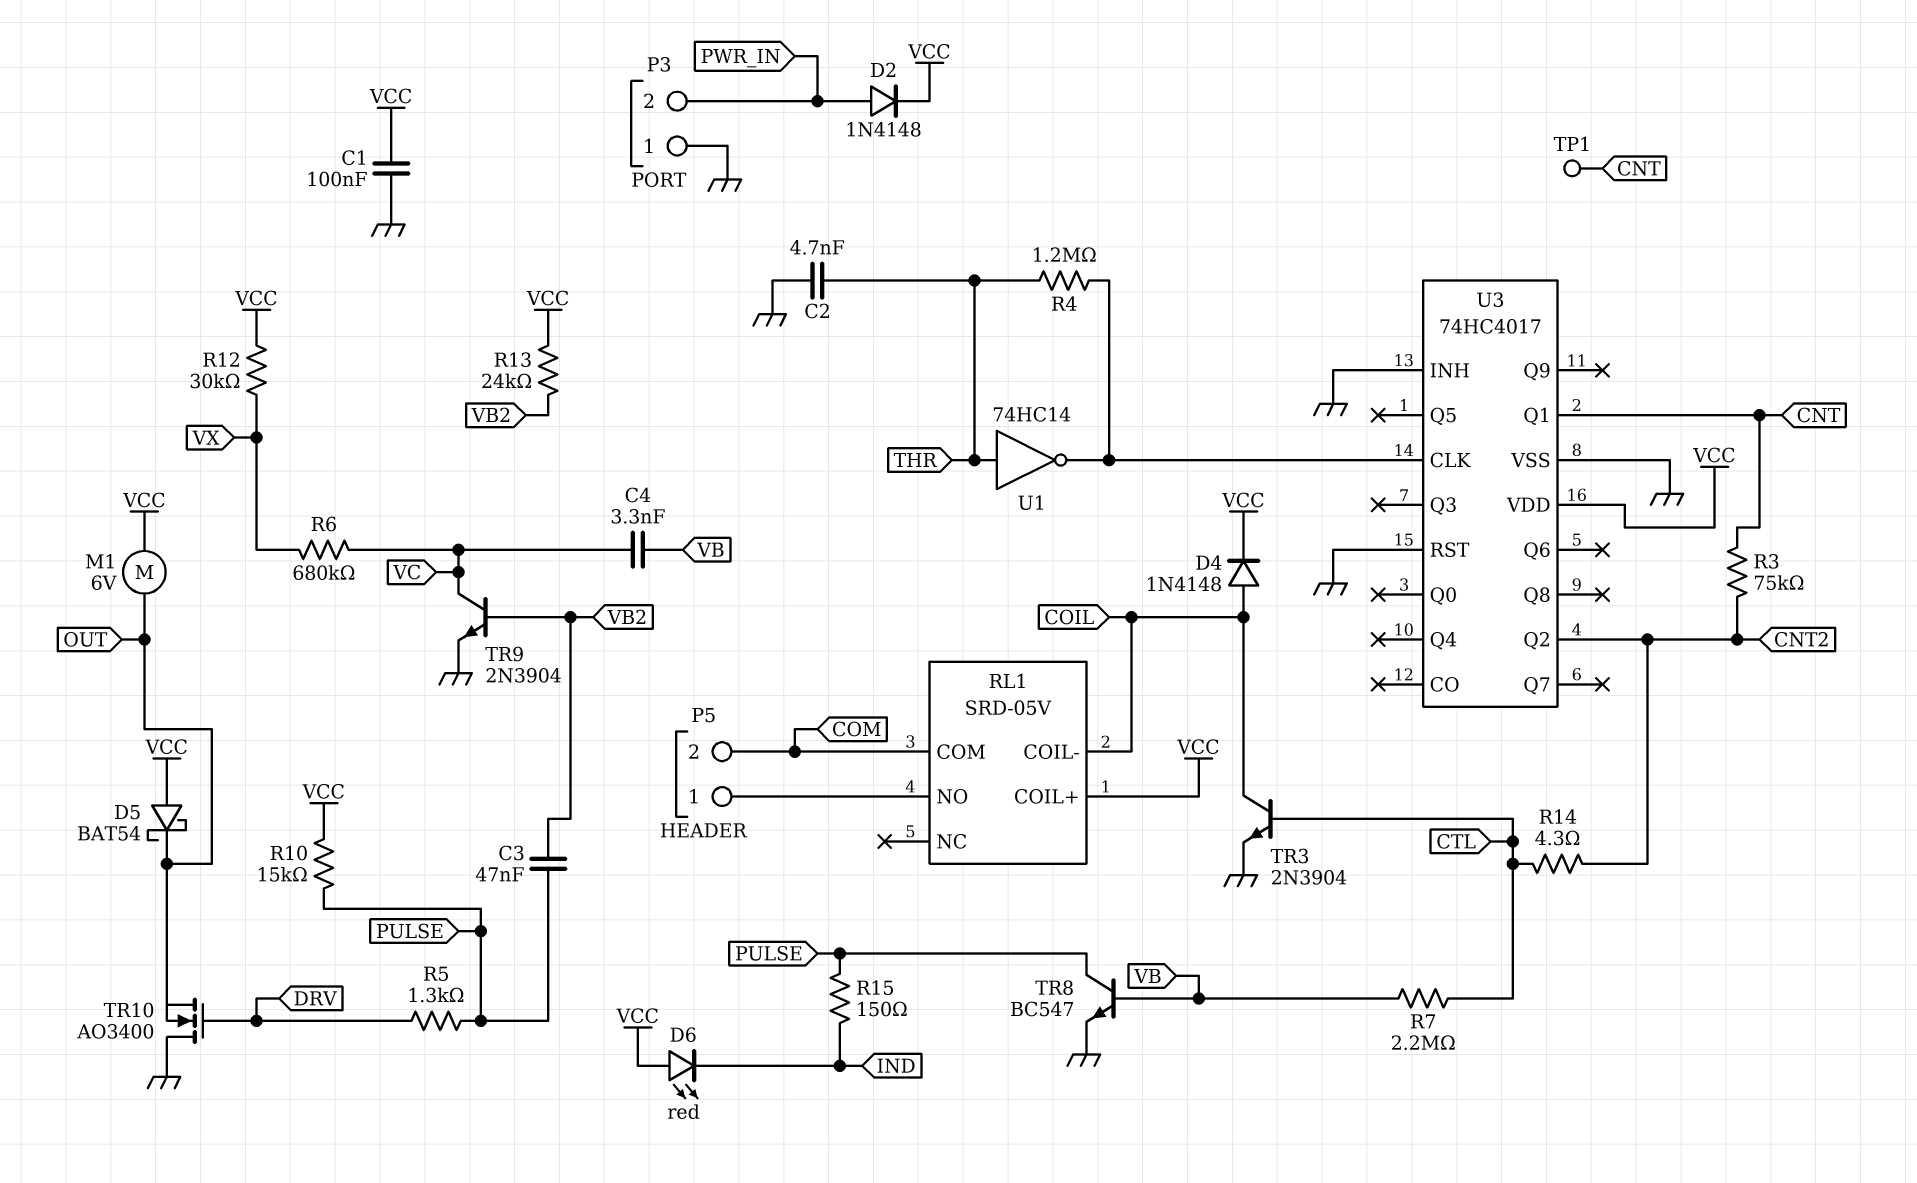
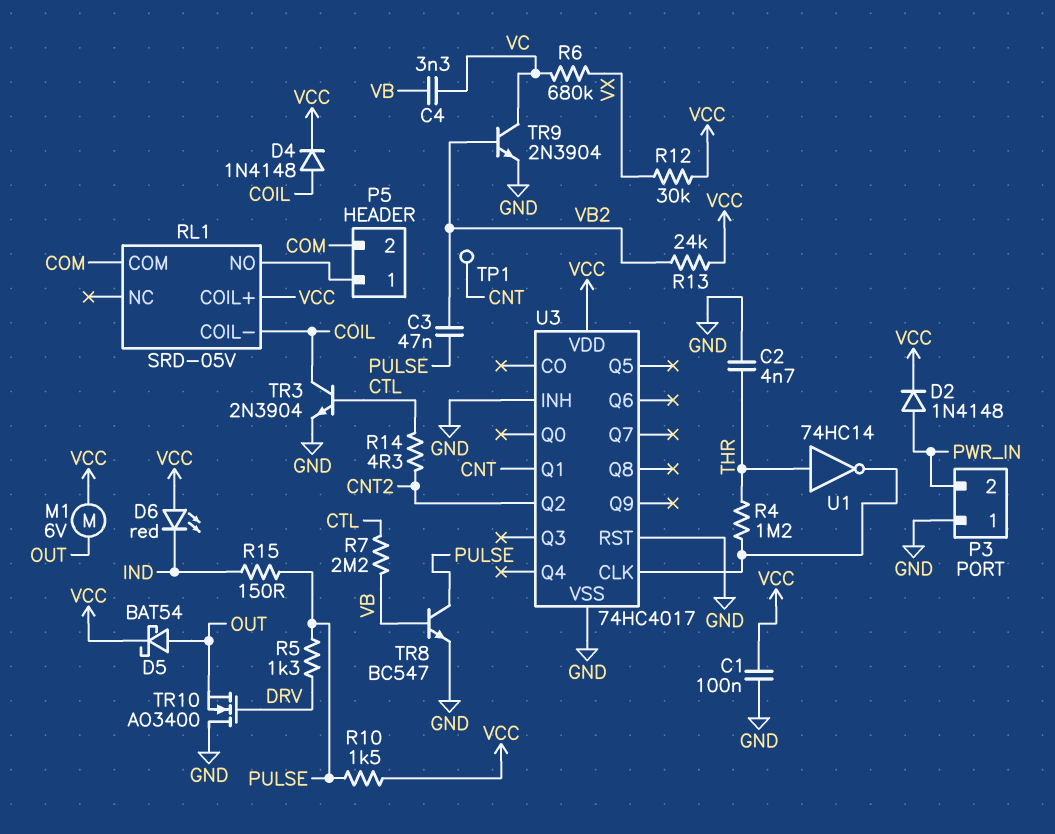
D5: schottky BAT54 (A VCC, K OUT) -> schottky BAT54 (A OUT, K VCC)
R3: 75k (CNT, CNT2) -> none
R10: 15k (PULSE, VCC) -> 1.5k (PULSE, VCC)

